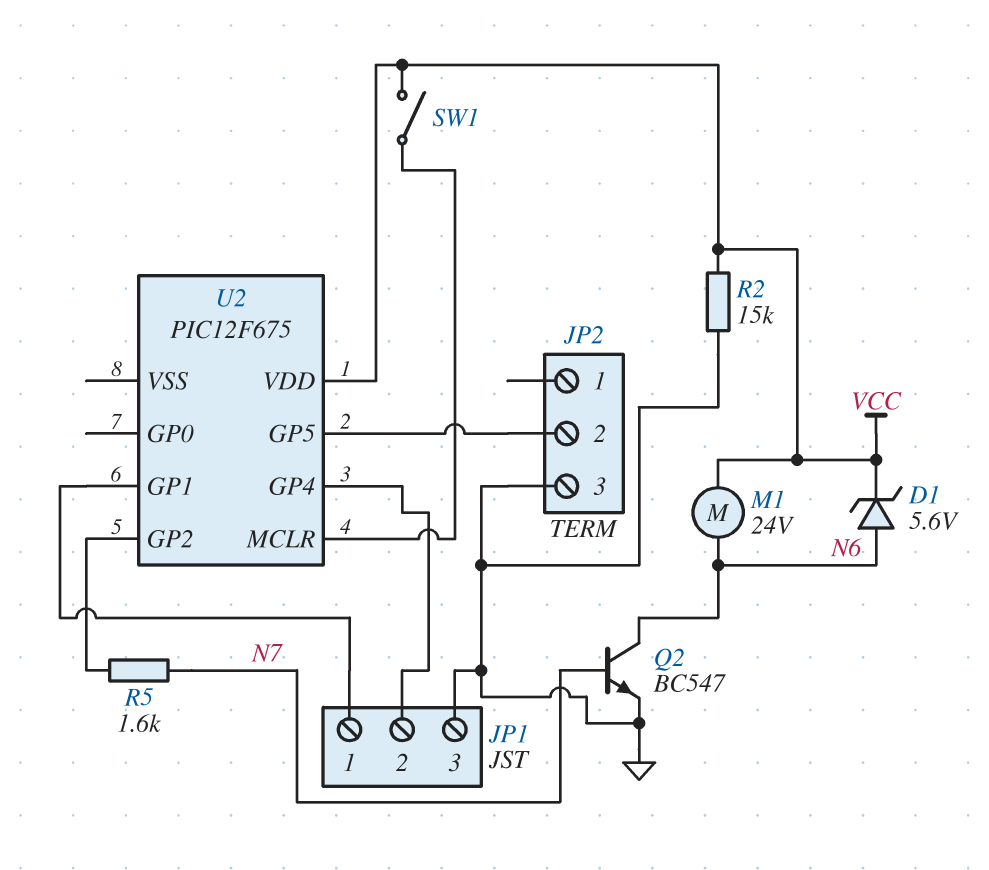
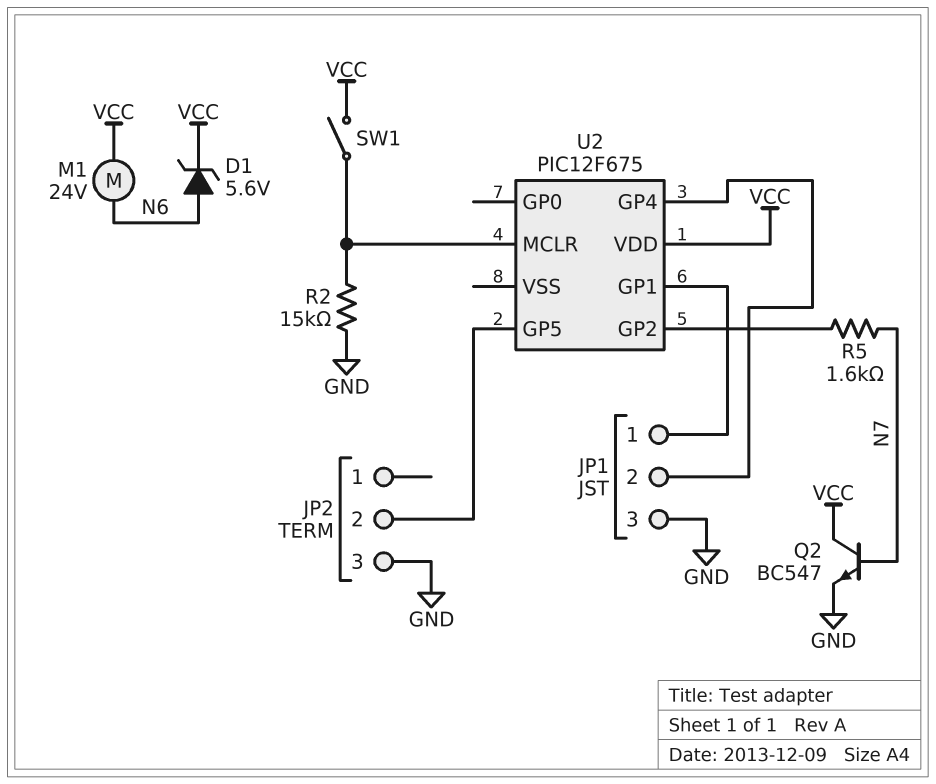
Q2: NPN BC547 (B N7, C N6, E GND) -> NPN BC547 (B N7, C VCC, E GND)
R2: 15k (GND, VCC) -> 15k (GND, U2/MCLR)

